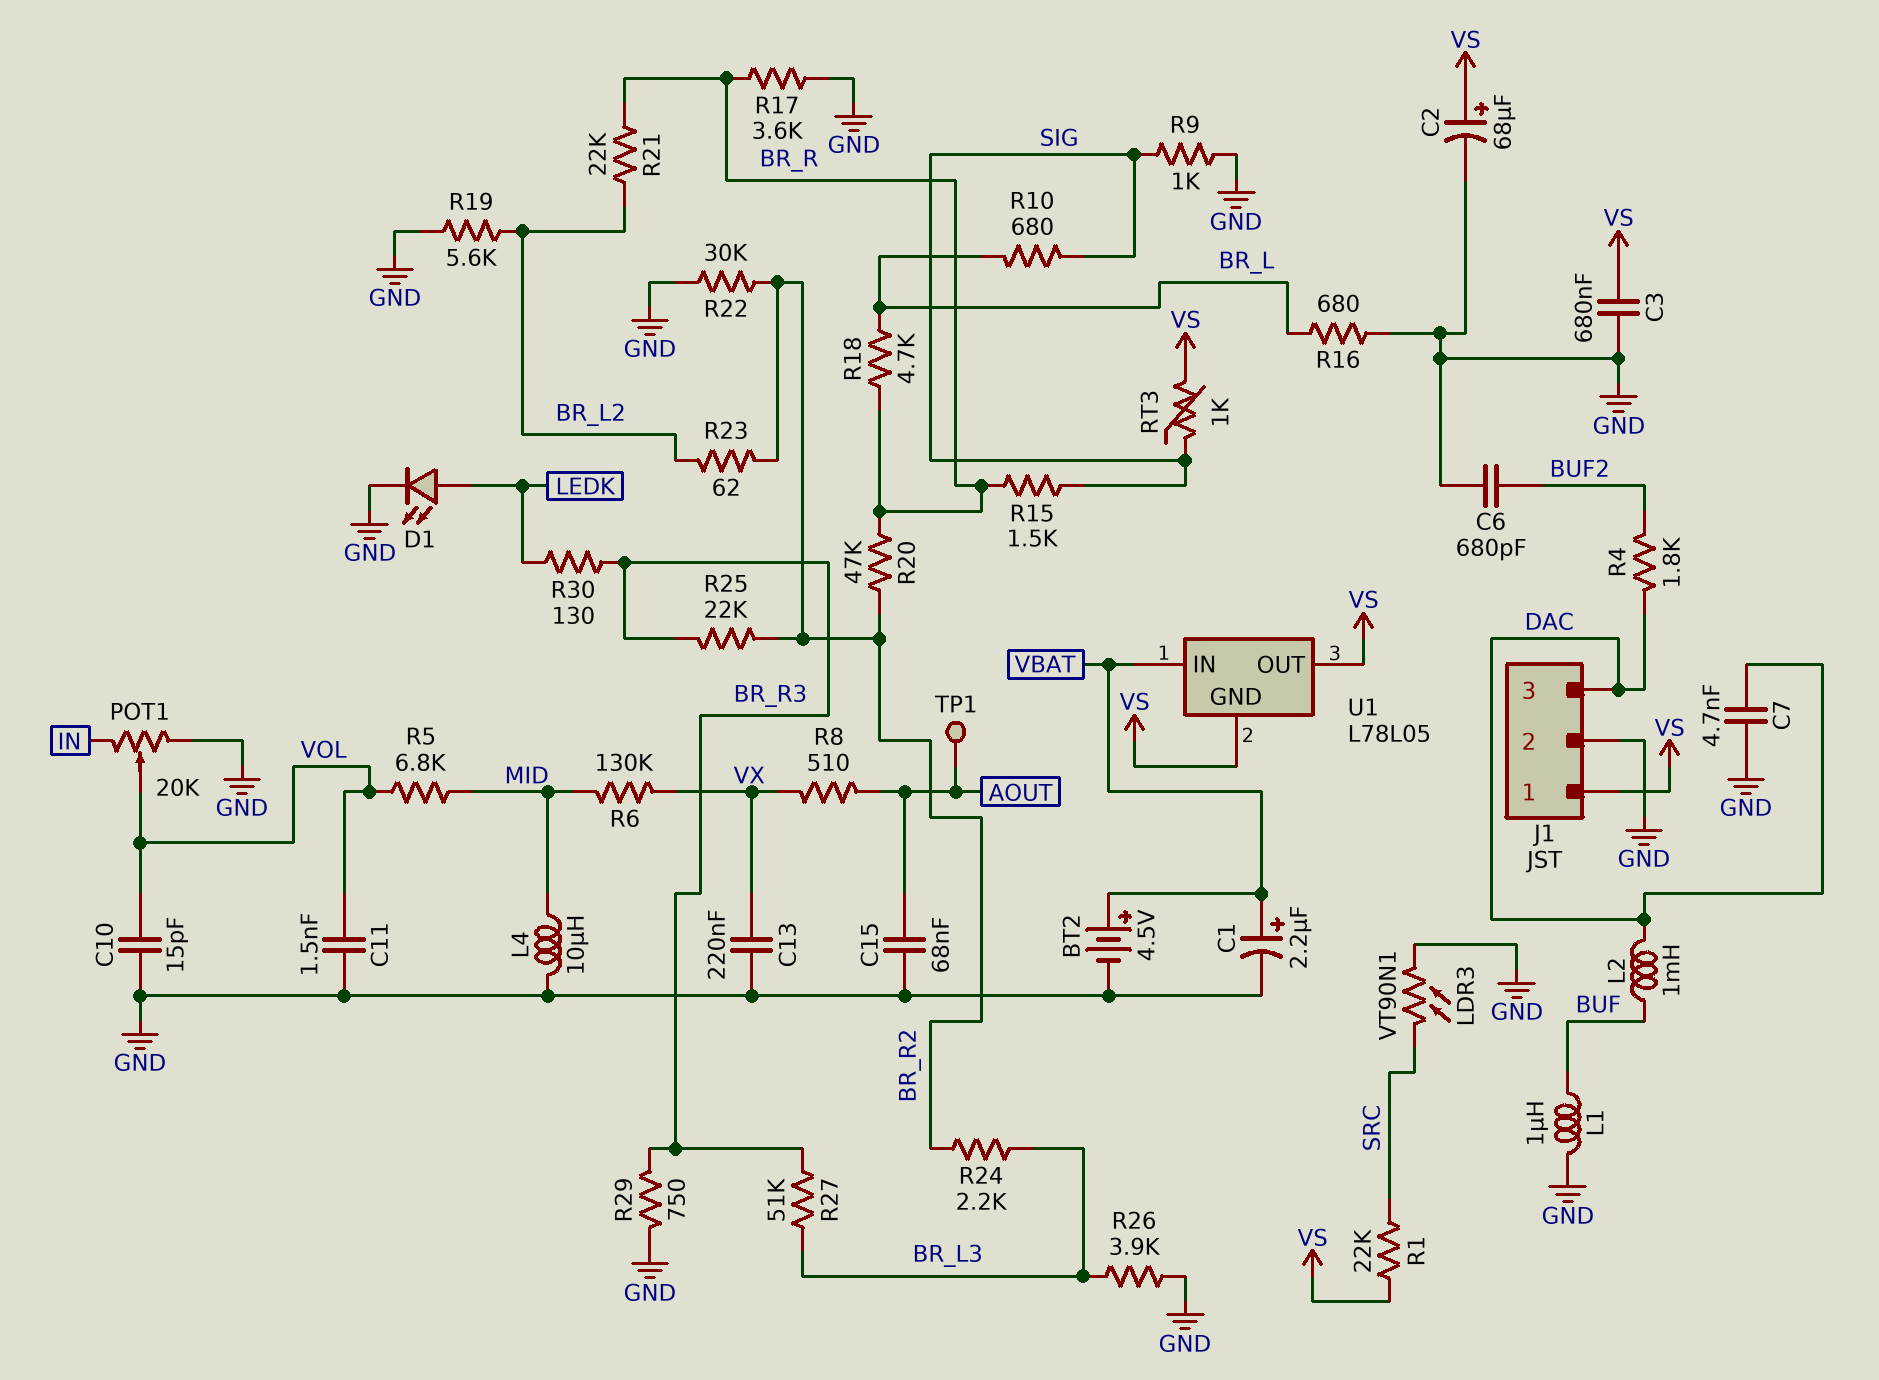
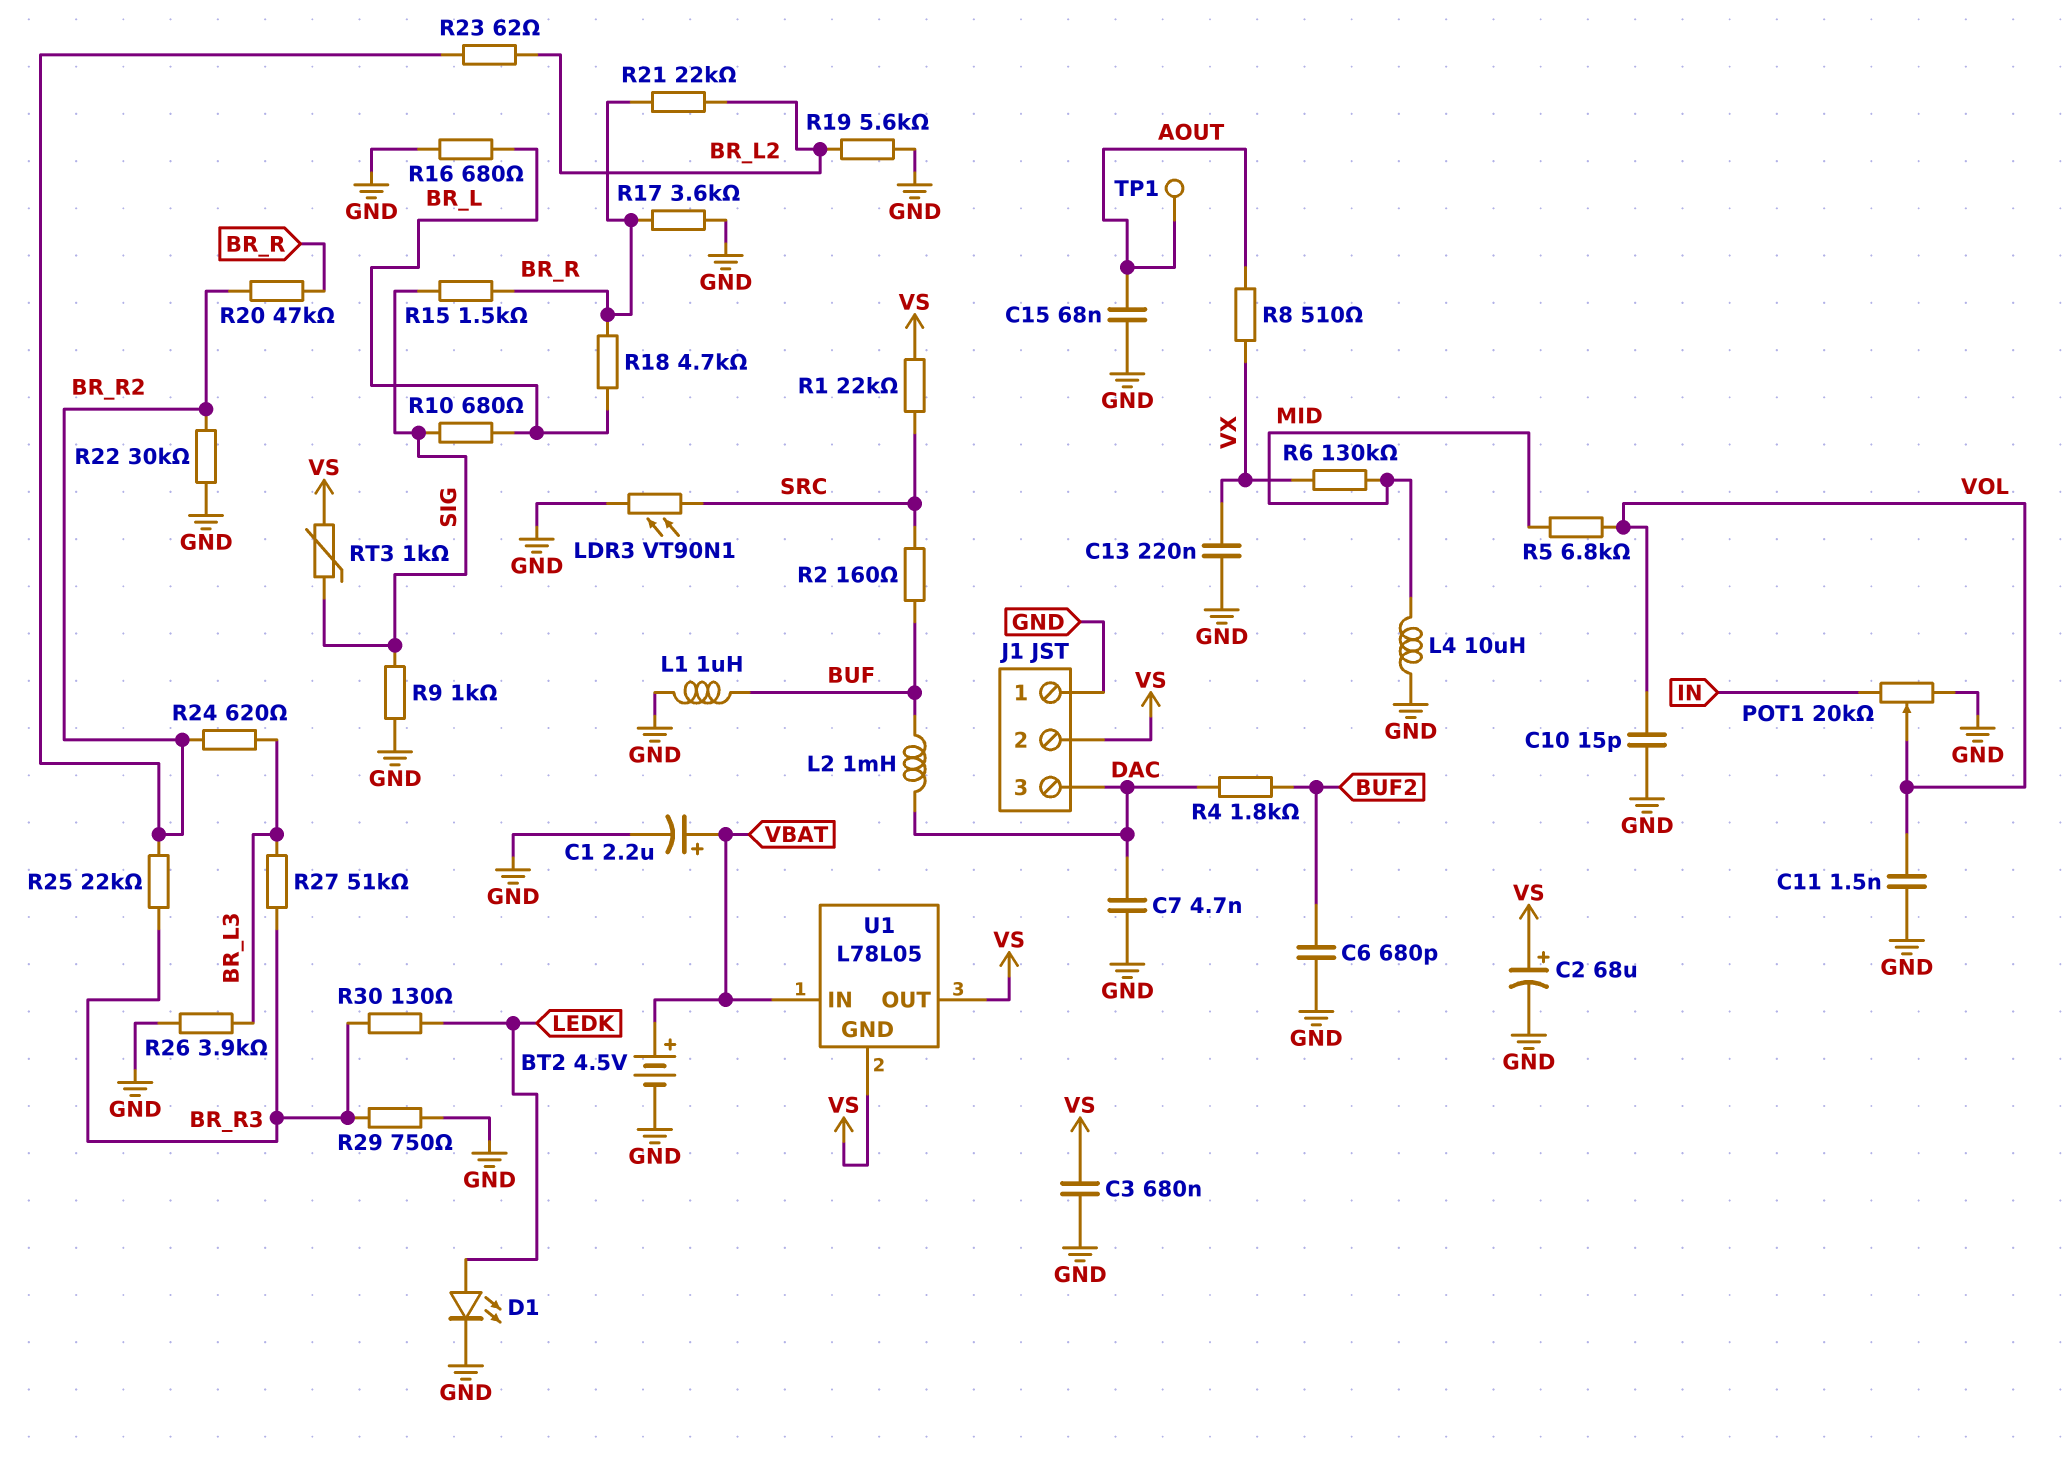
J1 pin 1: VS -> GND
J1 pin 2: GND -> VS
R2: none -> 160 (BUF, SRC)
R24: 2.2k (BR_L3, BR_R2) -> 620 (BR_L3, BR_R2)

